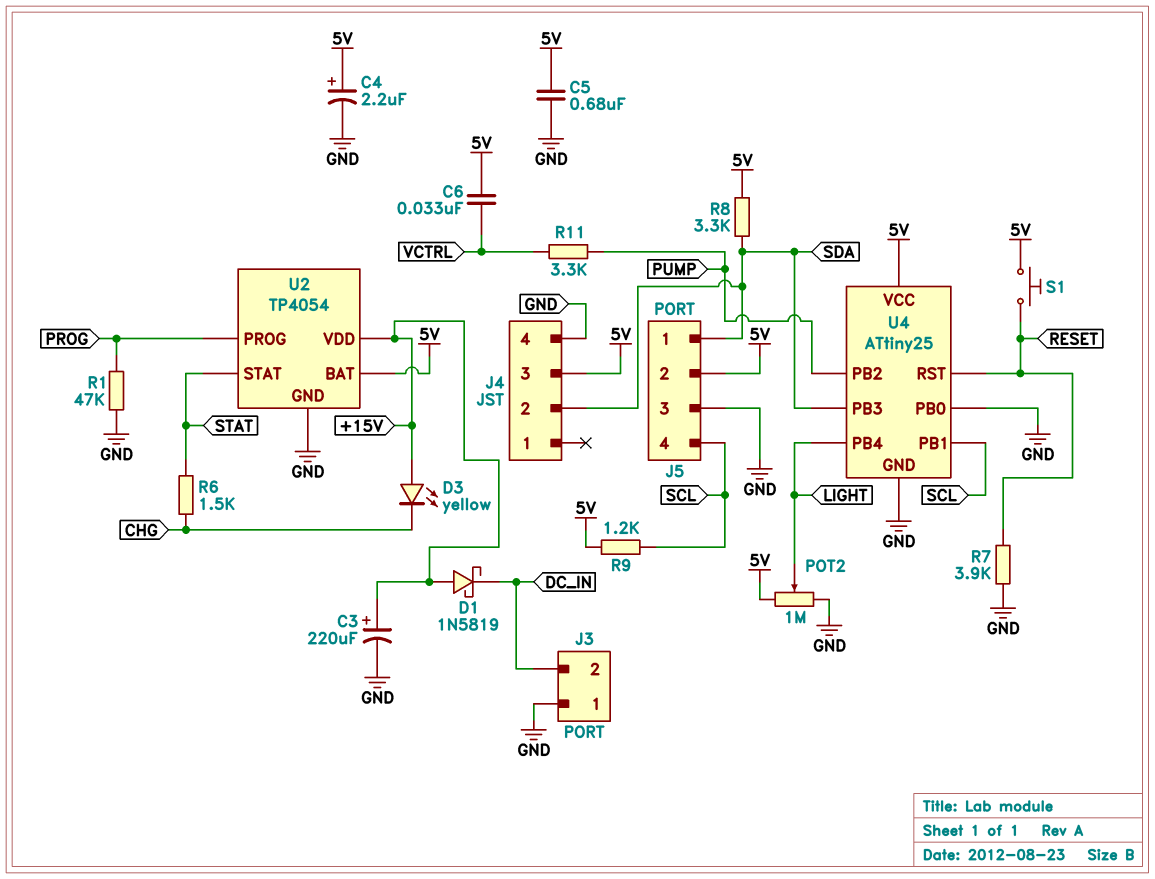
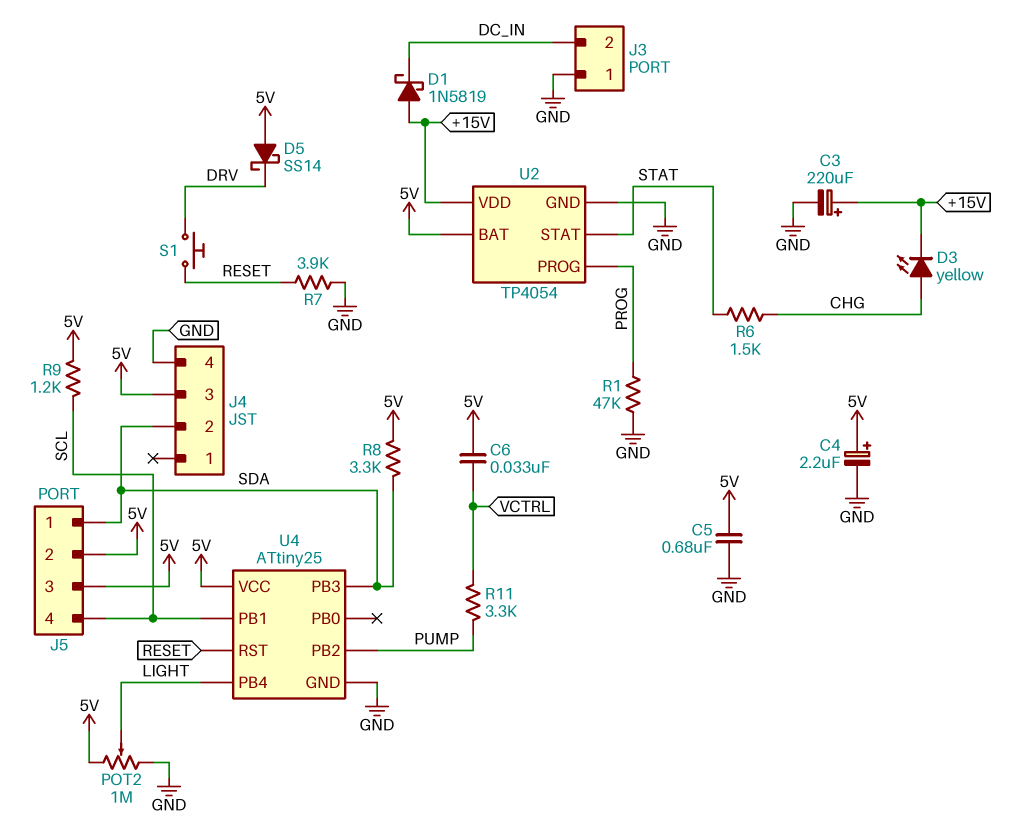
D3: LED yellow (A +15V, K CHG) -> LED yellow (A CHG, K +15V)
D5: none -> schottky SS14 (A 5V, K DRV)
J5 pin 3: GND -> 5V
S1: button (5V, RESET) -> button (DRV, RESET)
U4 pin PB0: GND -> none

